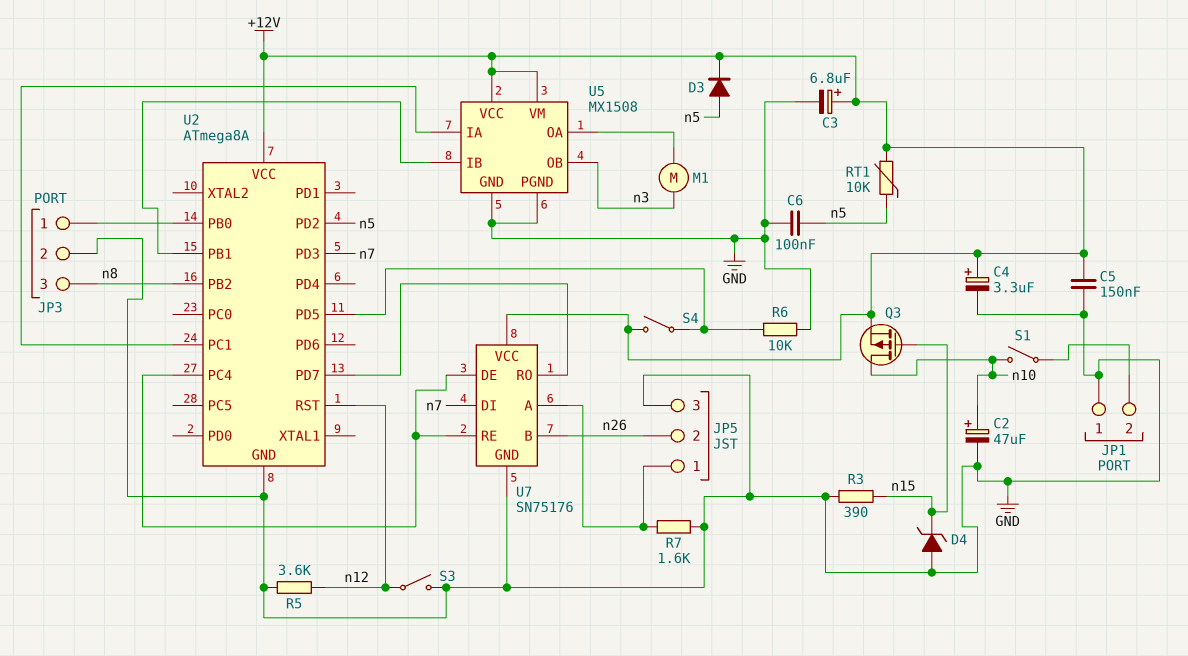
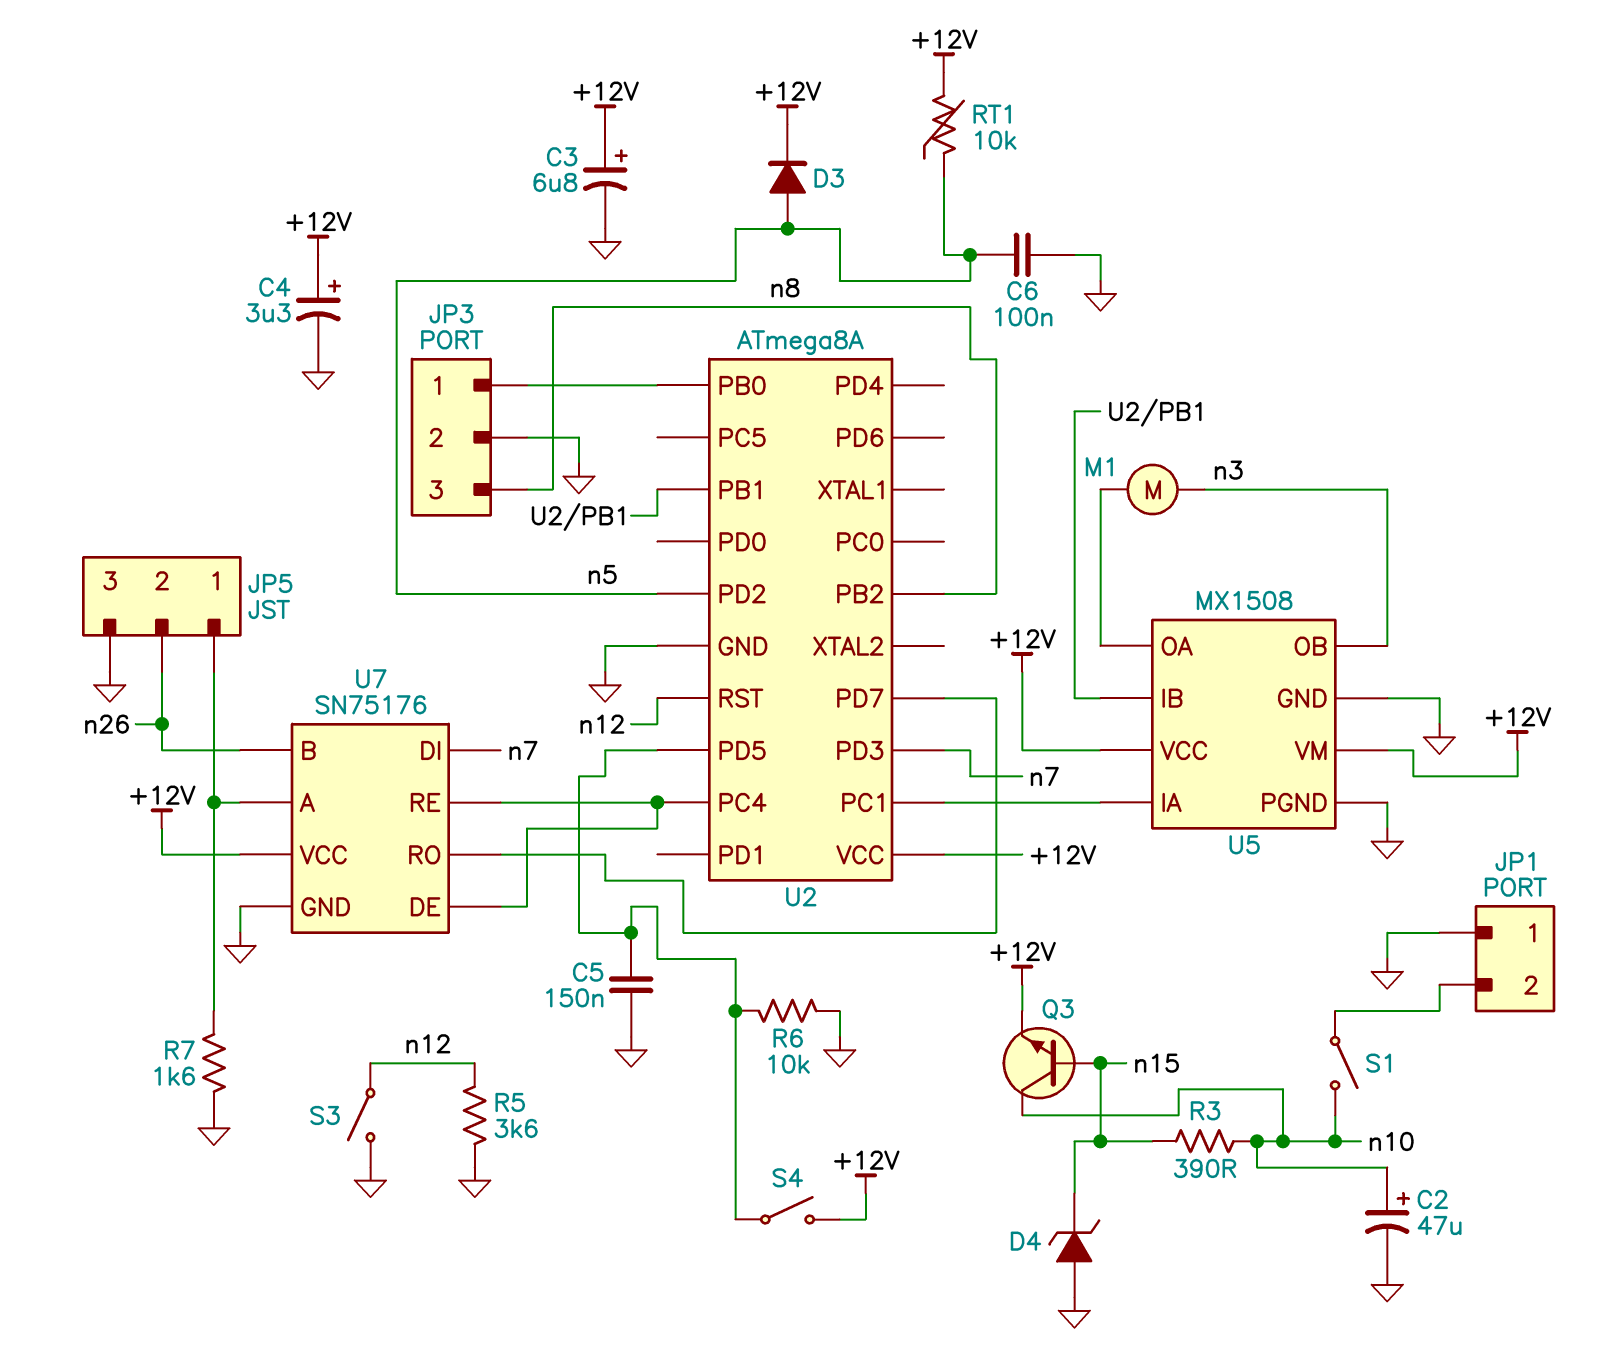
C5: 150nF (+12V, GND) -> 150nF (GND, U2/PD5)
Q3: PMOS (G n15, D n10, S +12V) -> NPN (B n15, C n10, E +12V)
R3: 390 (GND, n15) -> 390 (n10, n15)

